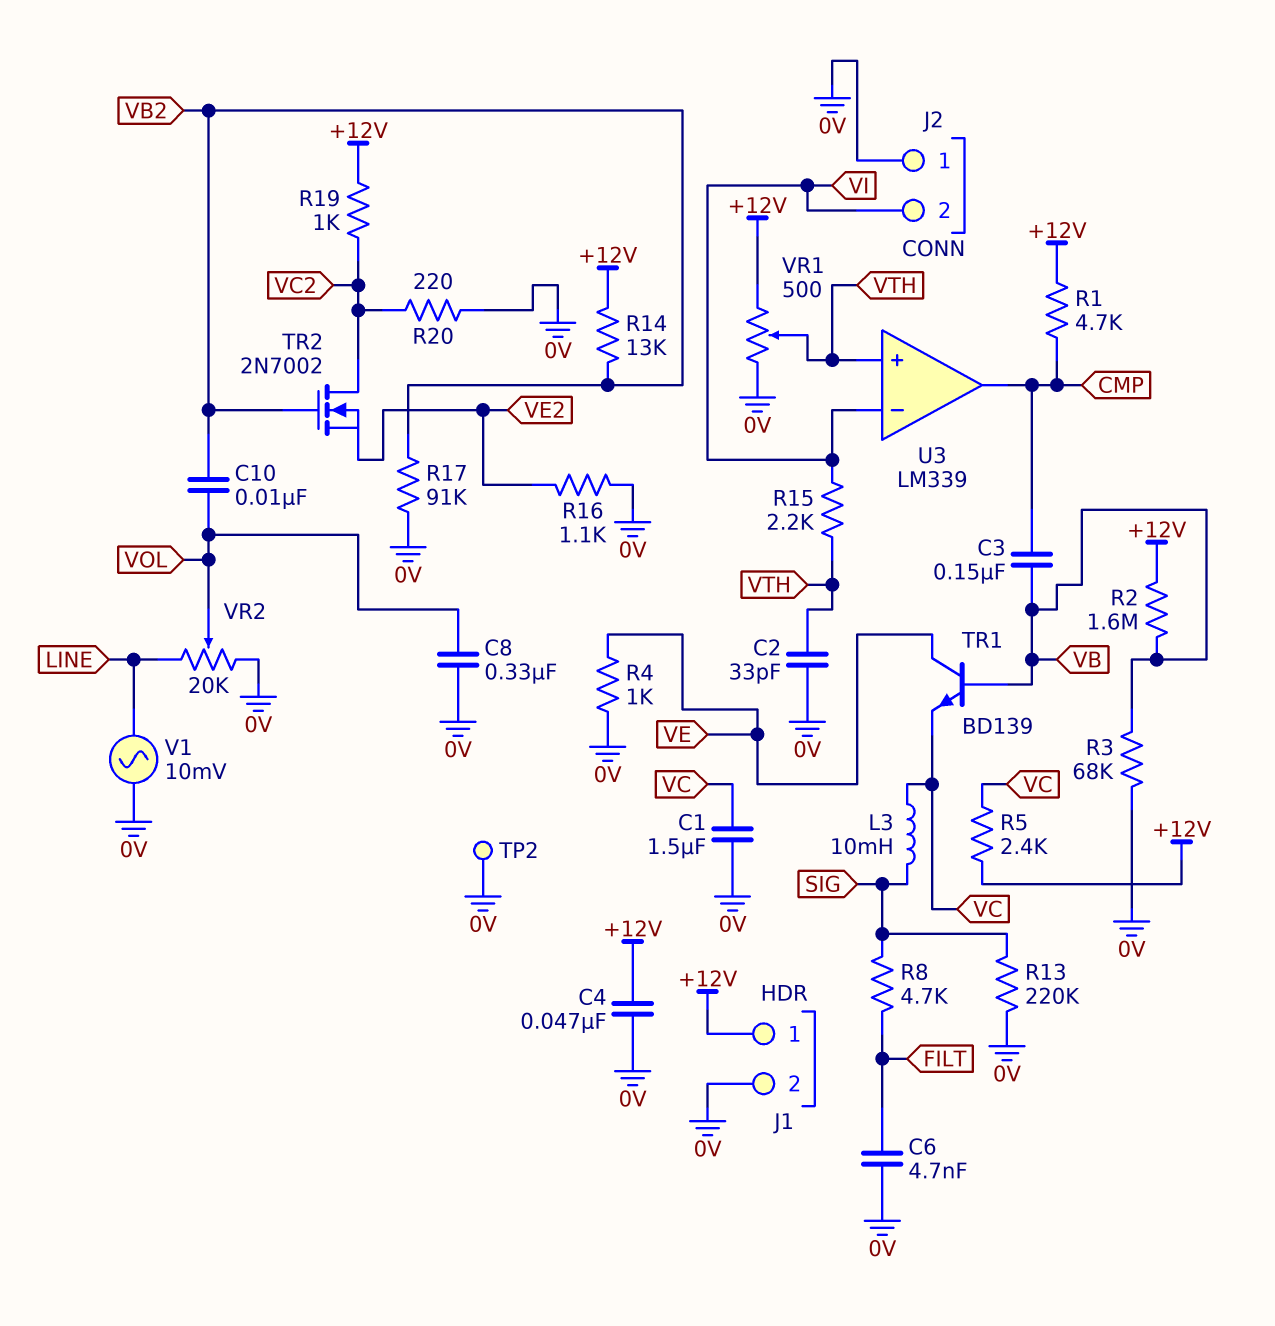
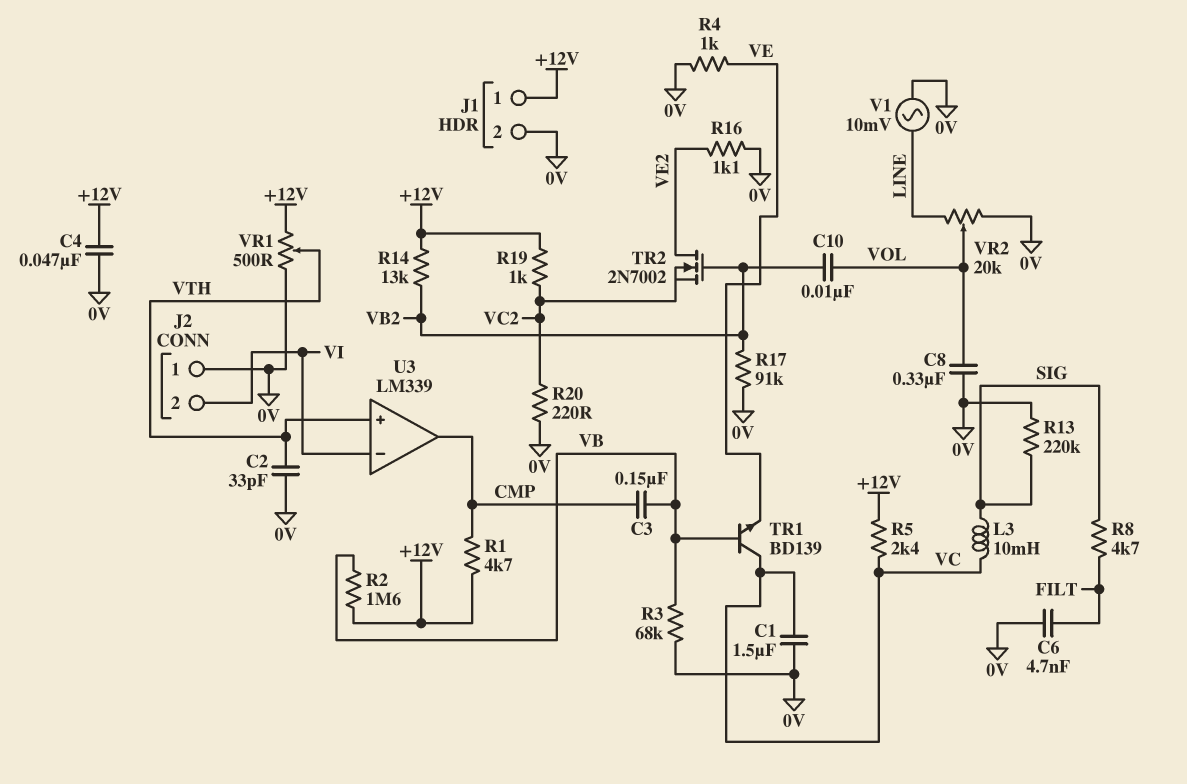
R15: 2.2k (VI, VTH) -> none
TP2: test point (0V) -> none
TR1: NPN BD139 (B VB, C VE, E VC) -> NPN BD139 (B VB, C VC, E VE)
TR2: NMOS 2N7002 (G VB2, D VC2, S VE2) -> NMOS 2N7002 (G VB2, D VE2, S VC2)

